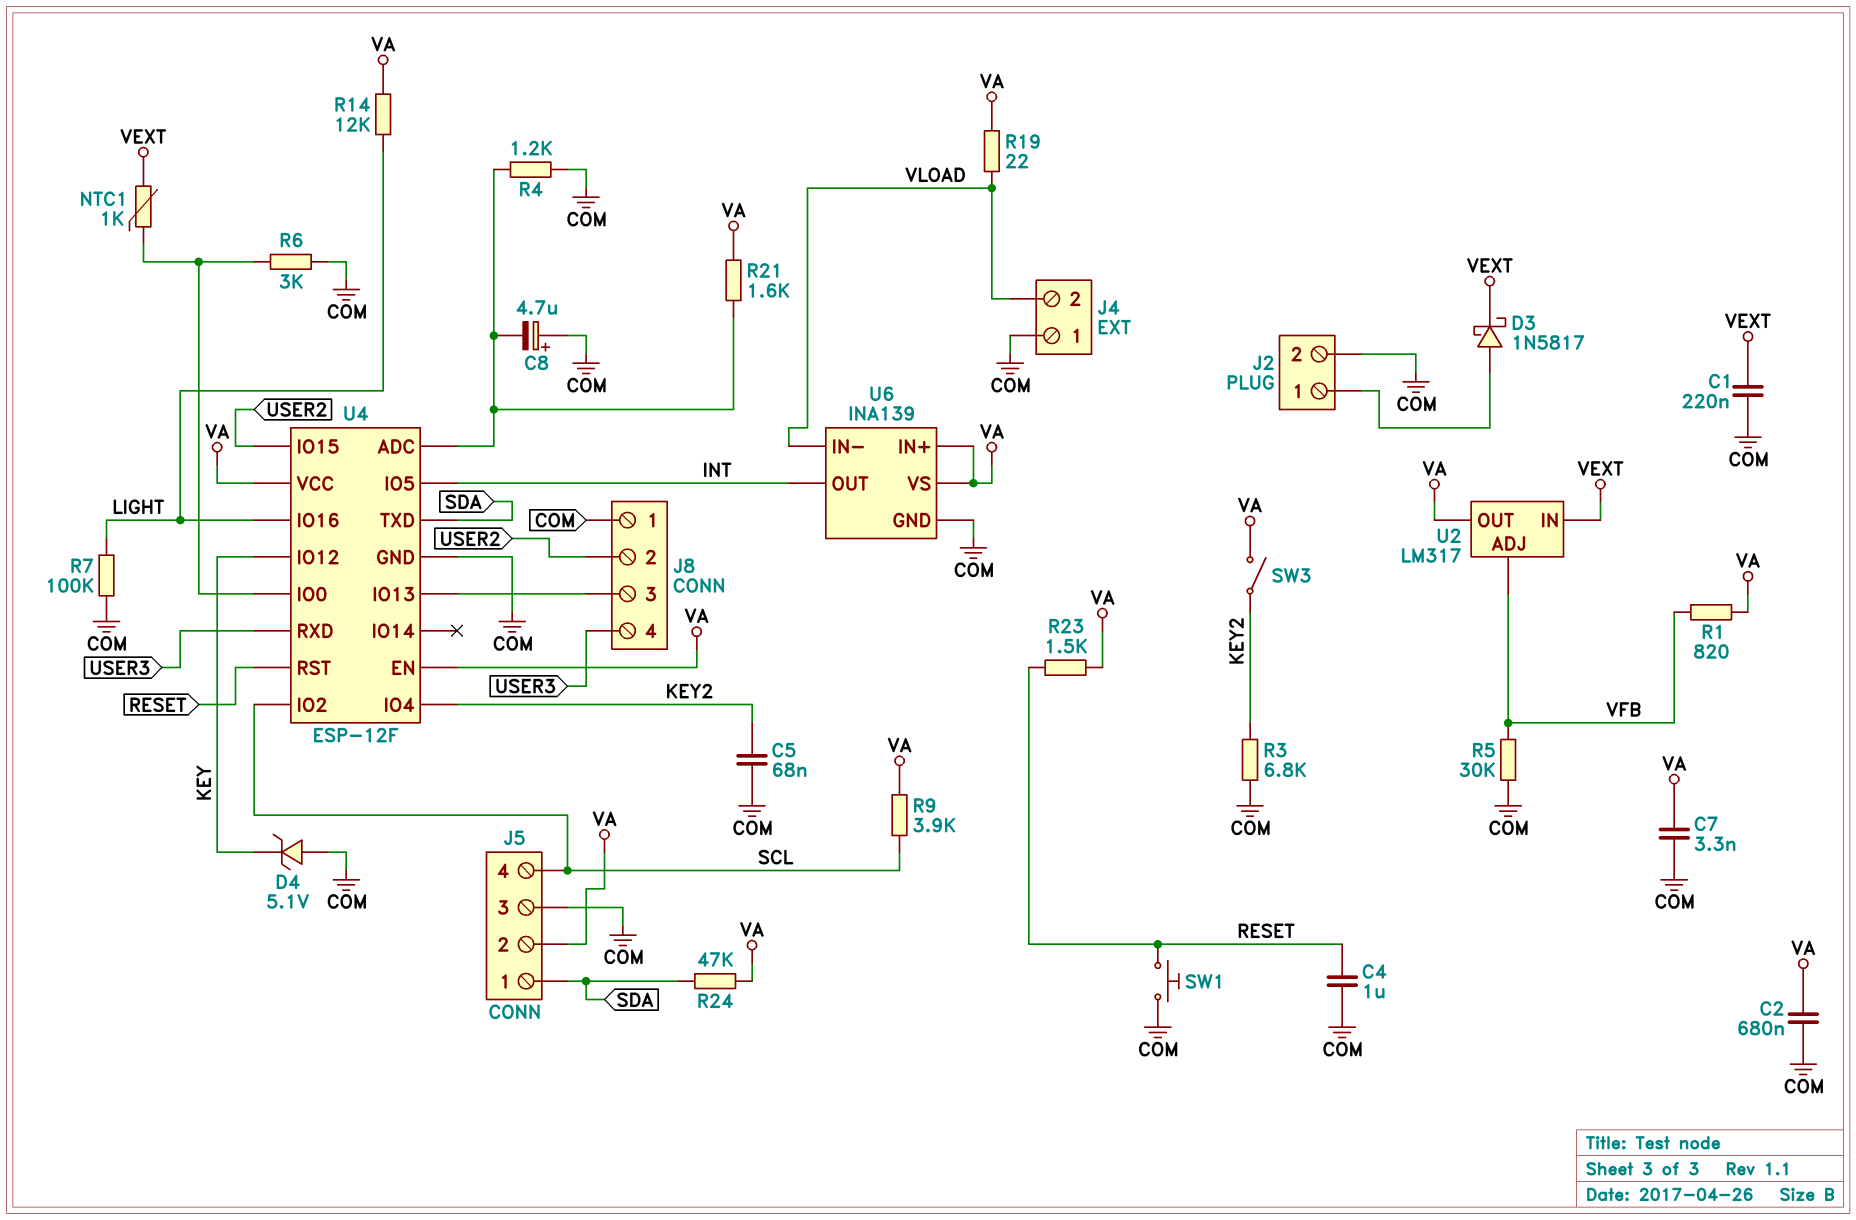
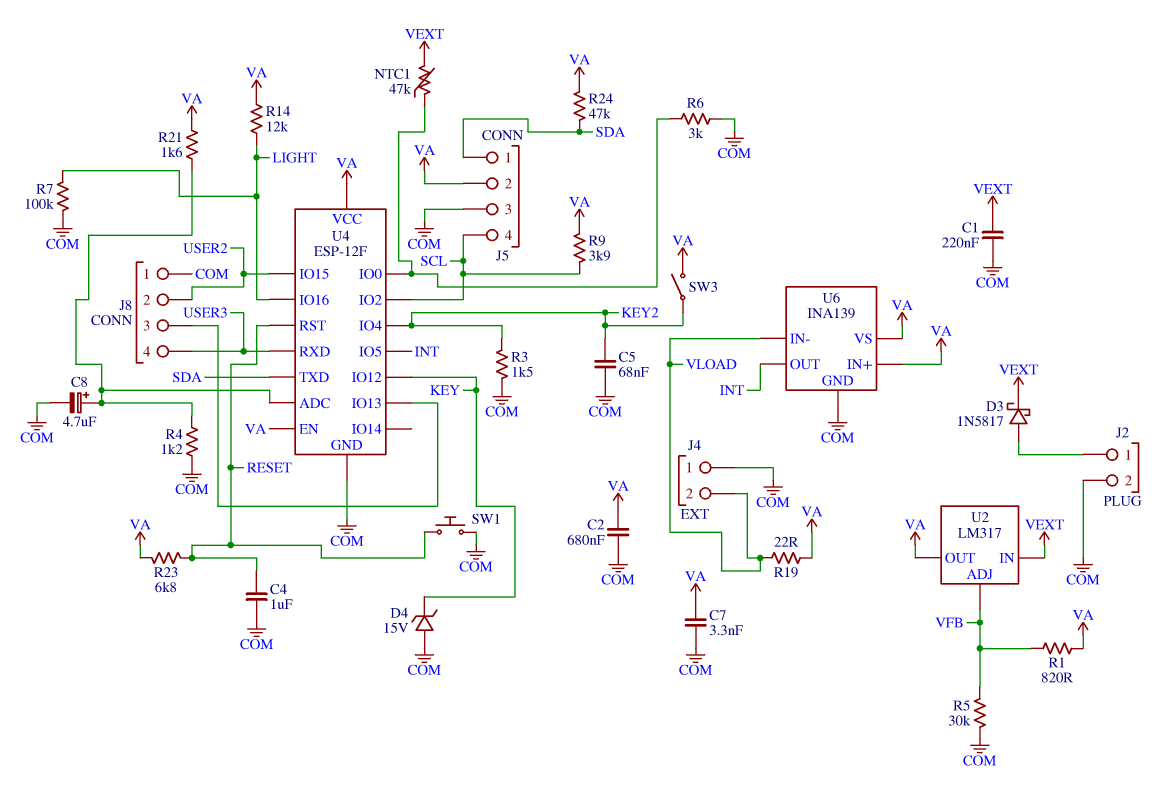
C8: 4.7uF (plus COM, minus U4/ADC) -> 4.7uF (plus U4/ADC, minus COM)
D4: zener 5.1V (A COM, K KEY) -> zener 15V (A COM, K KEY)
NTC1: 1k (U4/IO0, VEXT) -> 47k (U4/IO0, VEXT)
R3: 6.8k (COM, KEY2) -> 1.5k (COM, KEY2)
R23: 1.5k (RESET, VA) -> 6.8k (RESET, VA)

